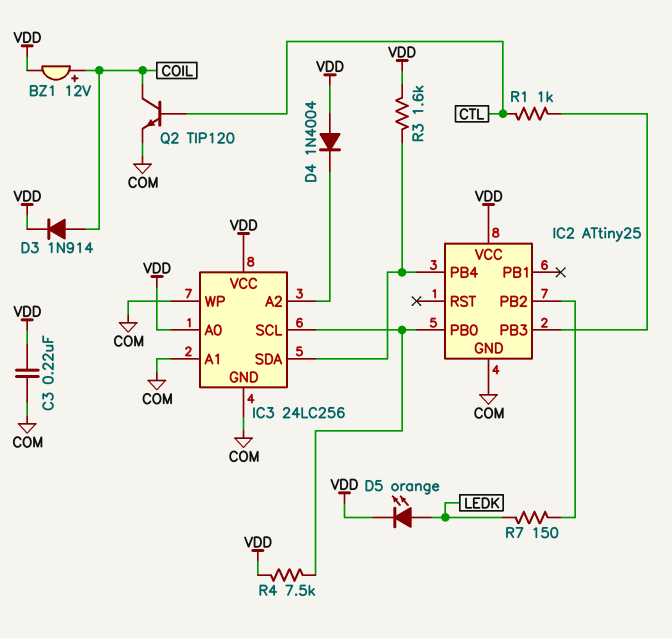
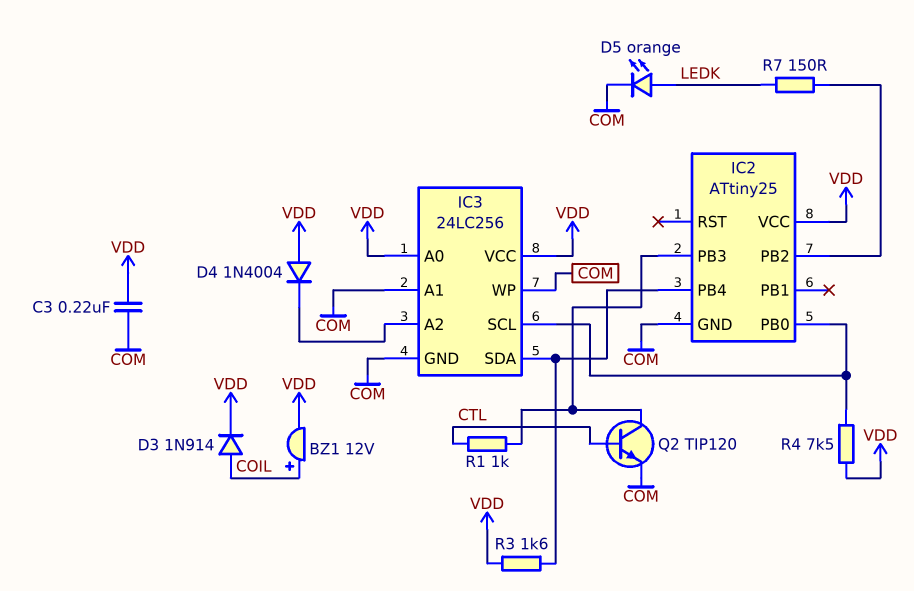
D5: LED orange (A LEDK, K VDD) -> LED orange (A LEDK, K COM)
Q2: NPN TIP120 (B CTL, C COIL, E COM) -> NPN TIP120 (B CTL, C IC2/PB3, E COM)

